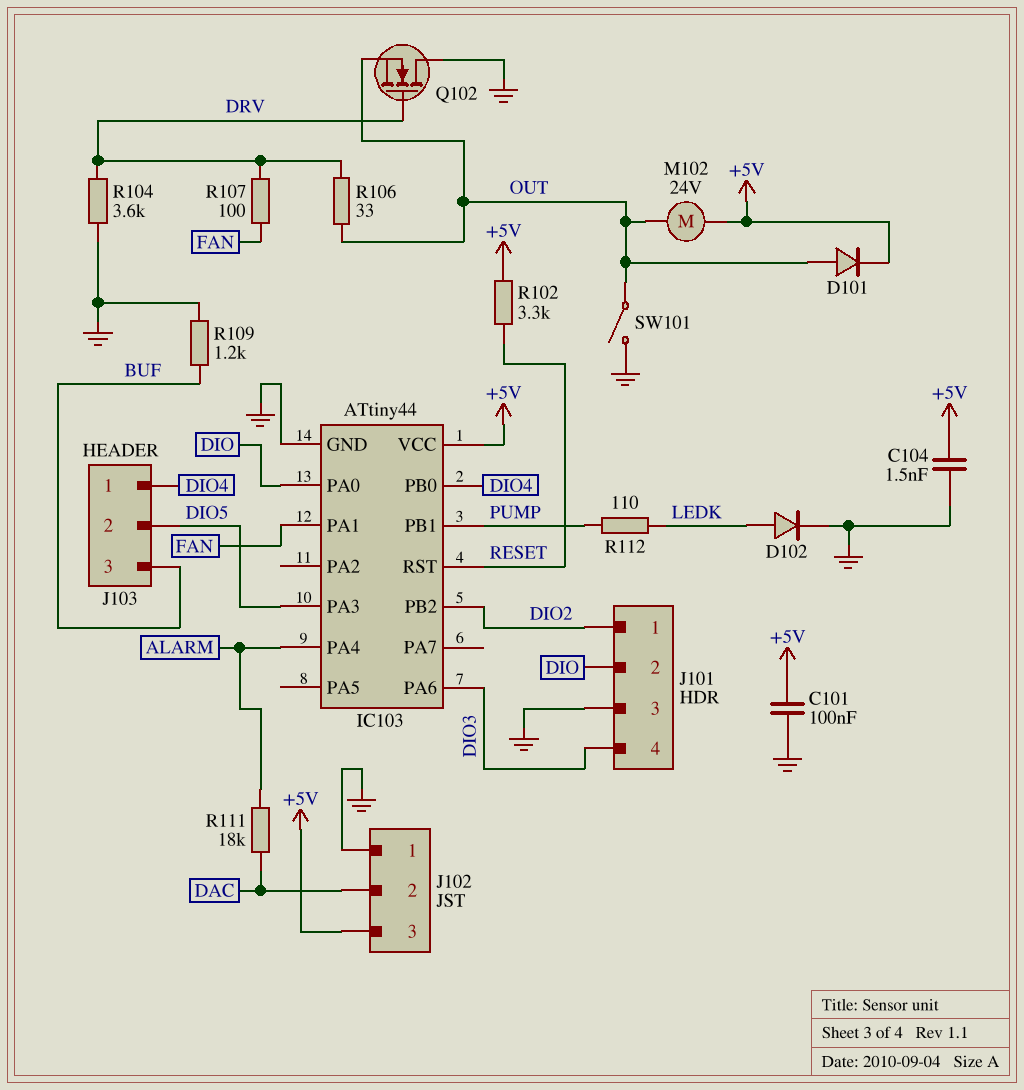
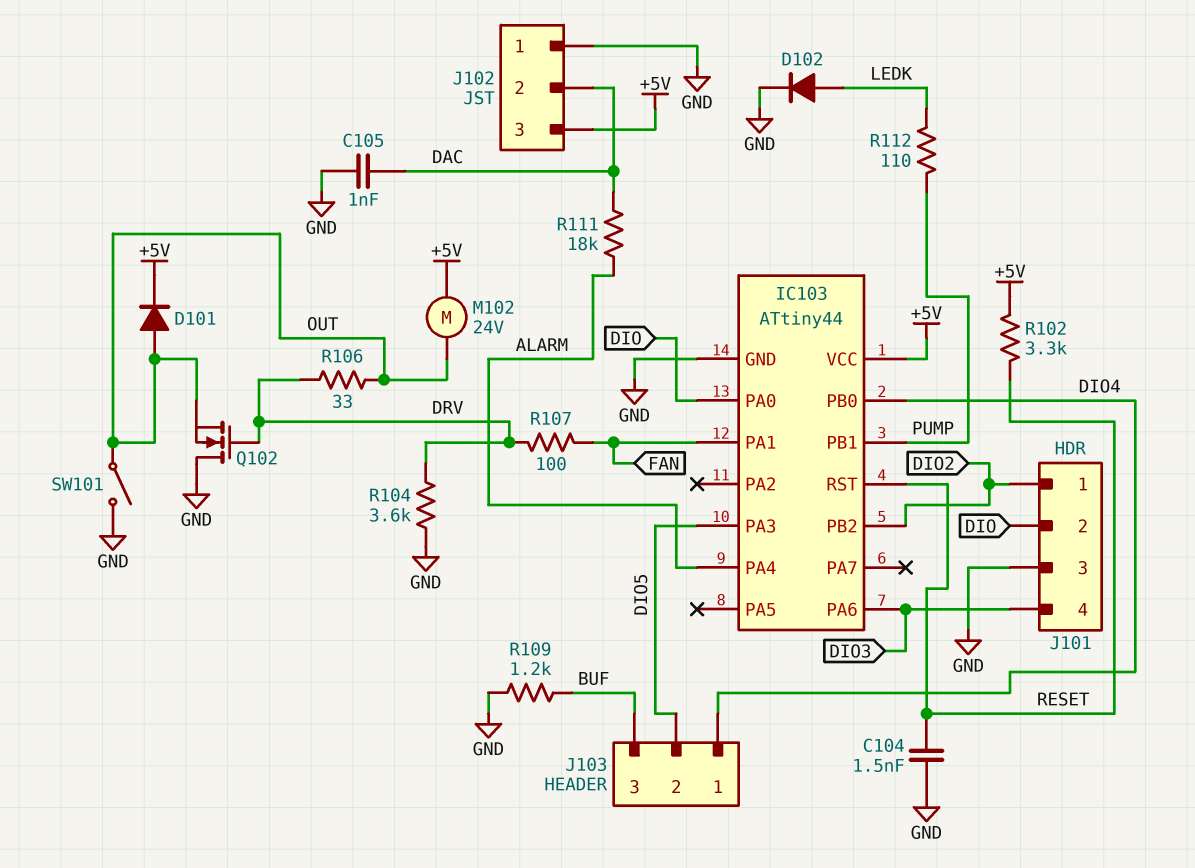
C101: 100nF (+5V, GND) -> none
C104: 1.5nF (+5V, GND) -> 1.5nF (GND, RESET)
C105: none -> 1nF (DAC, GND)

